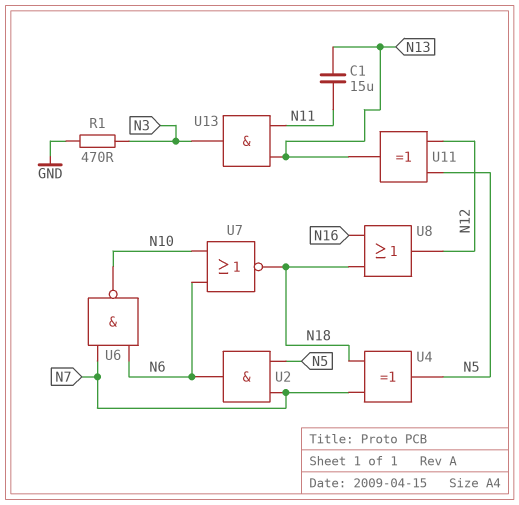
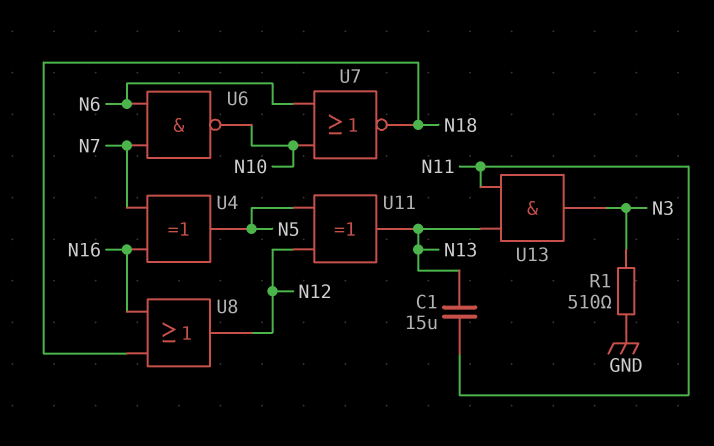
R1: 470 (GND, N3) -> 510 (GND, N3)
U2: AND (in N5, in N7, out N6) -> none
U4: XOR (in N7, in N18, out N5) -> XOR (in N7, in N16, out N5)

